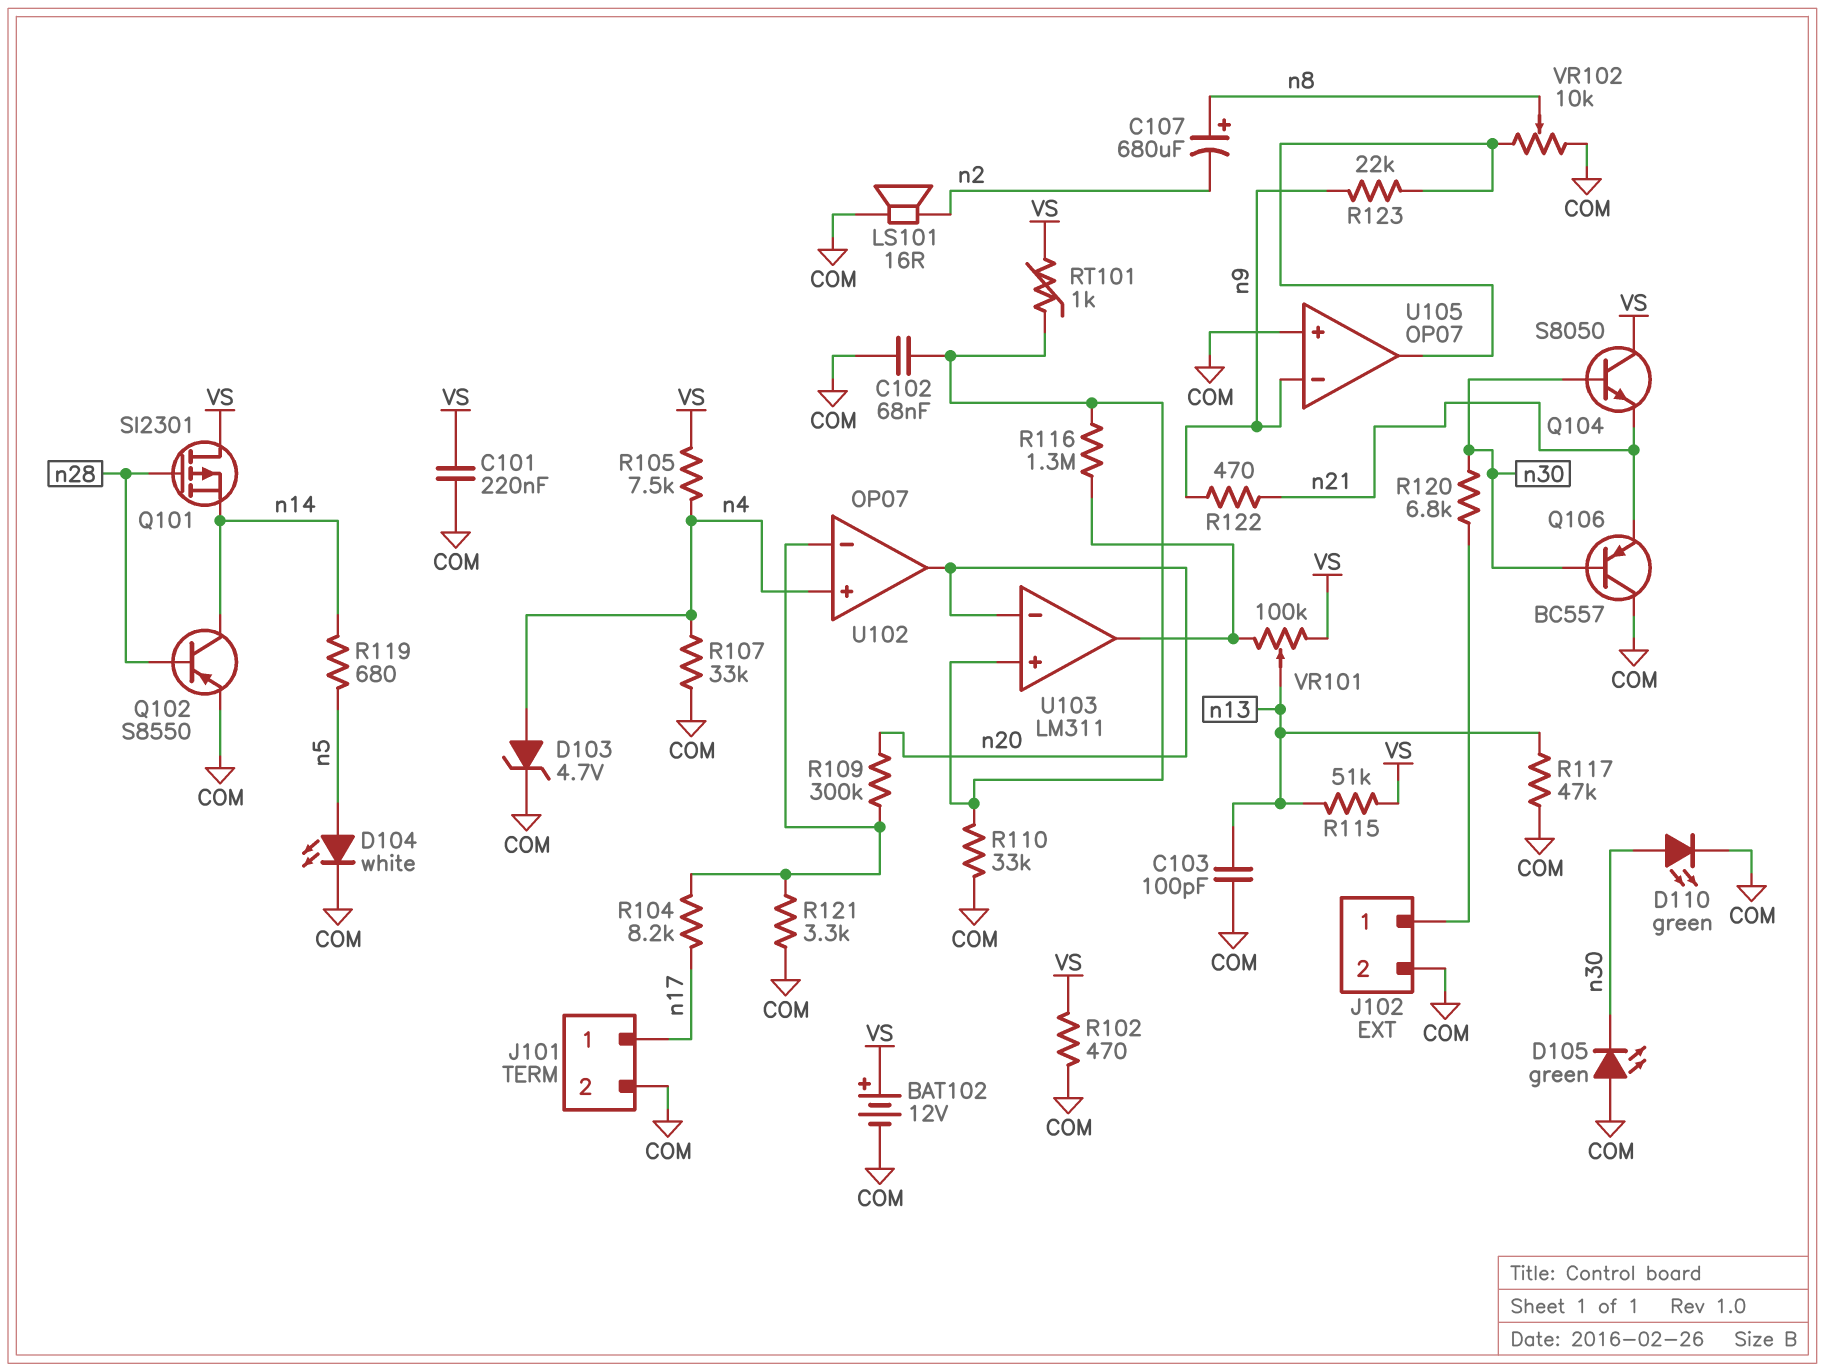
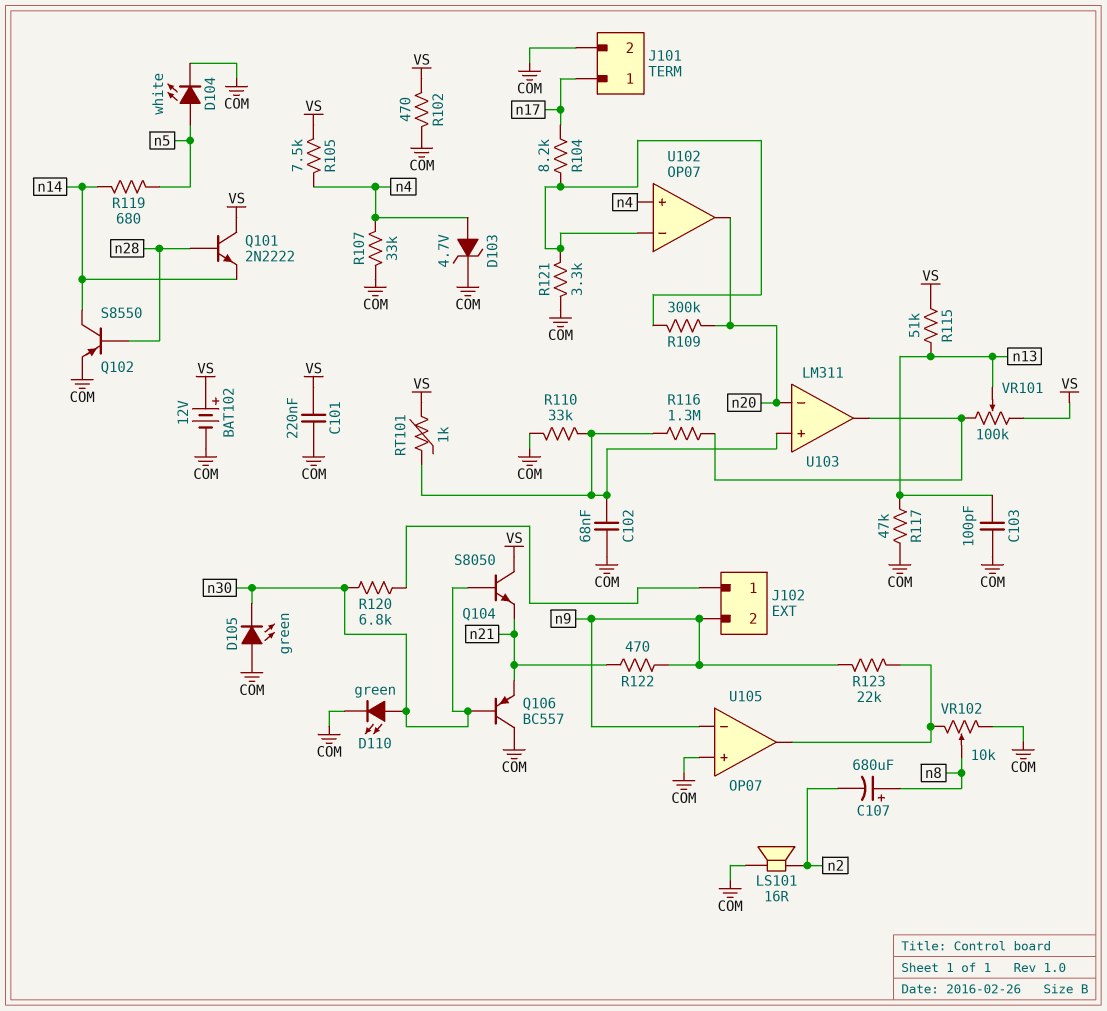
J102 pin 2: COM -> n9
Q101: PMOS SI2301 (G n28, D VS, S n14) -> NPN 2N2222 (B n28, C VS, E n14)

